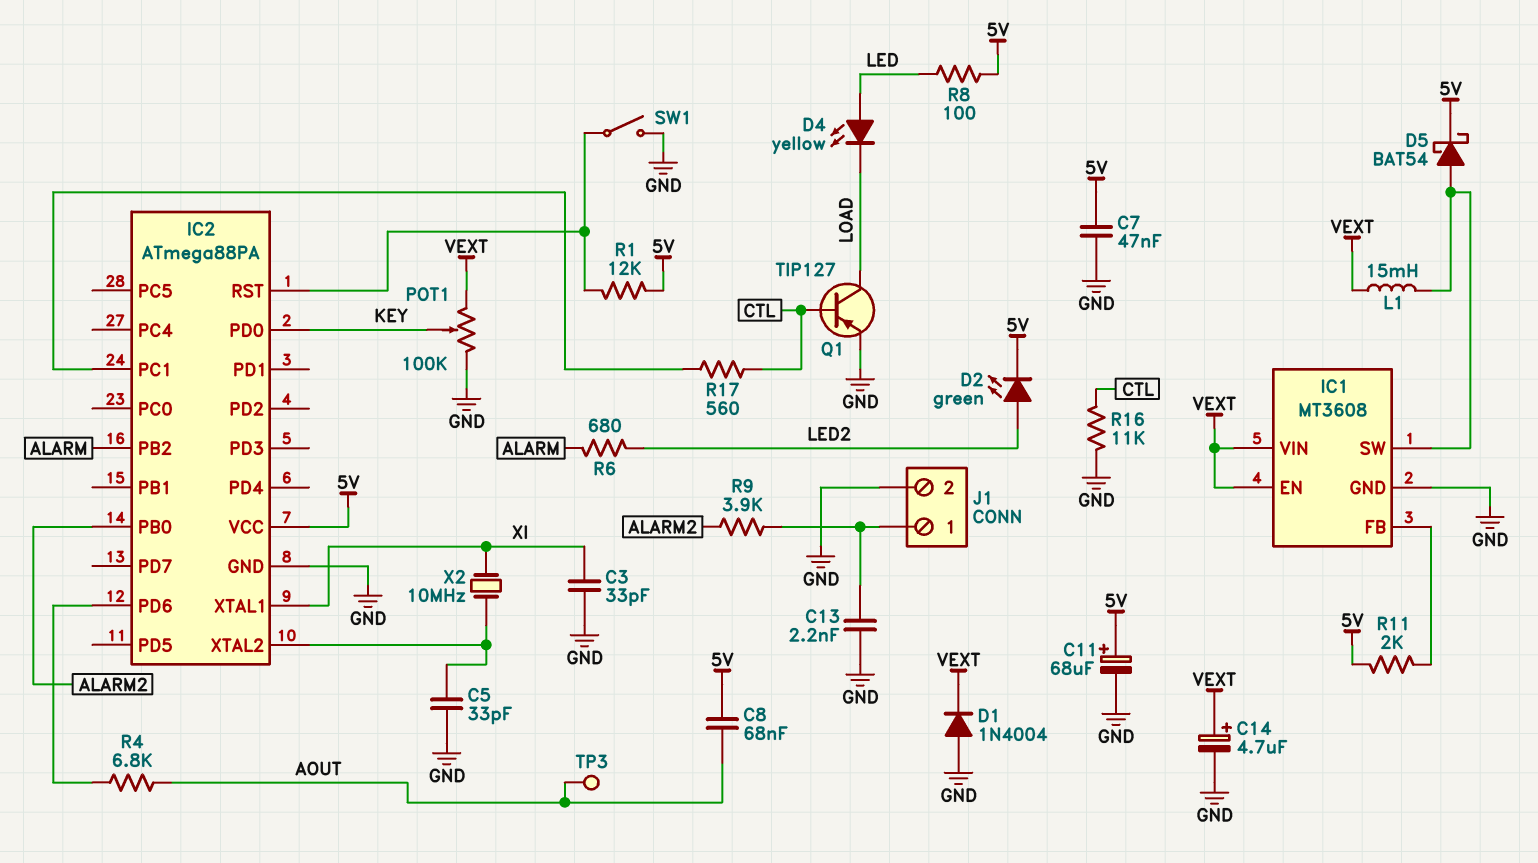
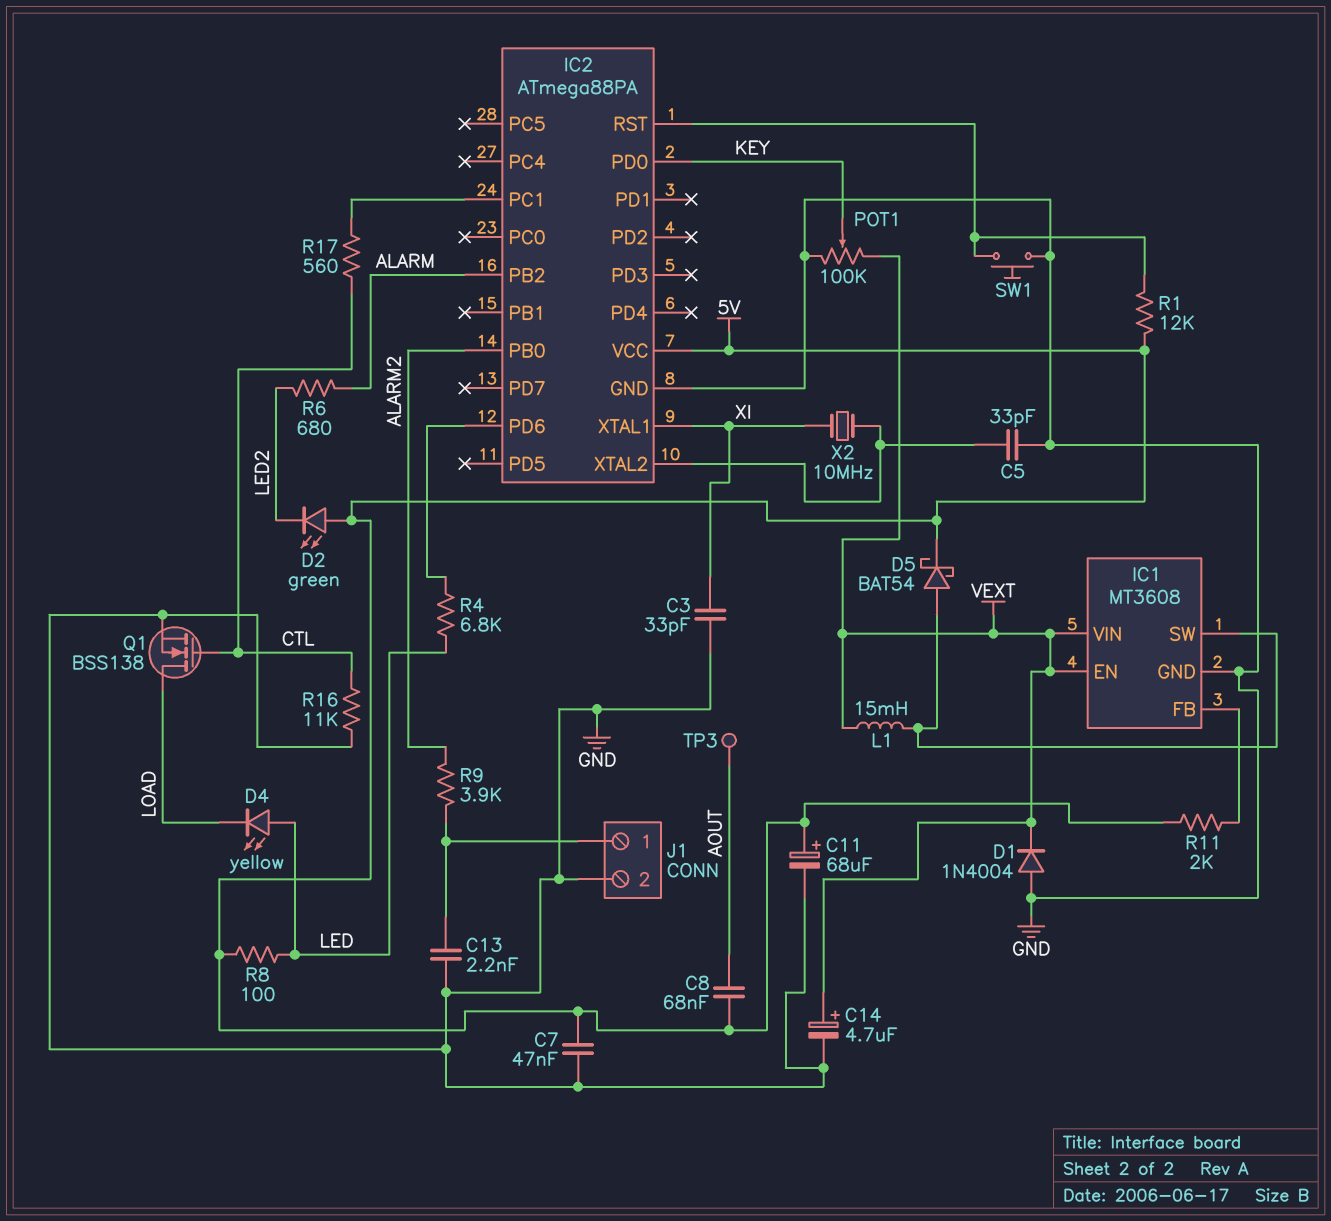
D2: LED green (A LED2, K 5V) -> LED green (A 5V, K LED2)
Q1: PNP TIP127 (B CTL, C LOAD, E GND) -> NMOS BSS138 (G CTL, D LOAD, S GND)
R4: 6.8k (AOUT, IC2/PD6) -> 6.8k (IC2/PD6, LED)
SW1: switch (GND, IC2/RST) -> button (GND, IC2/RST)

